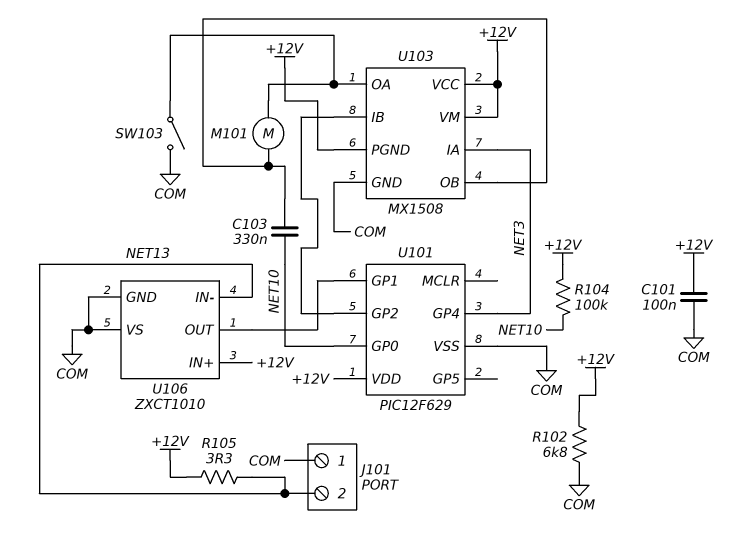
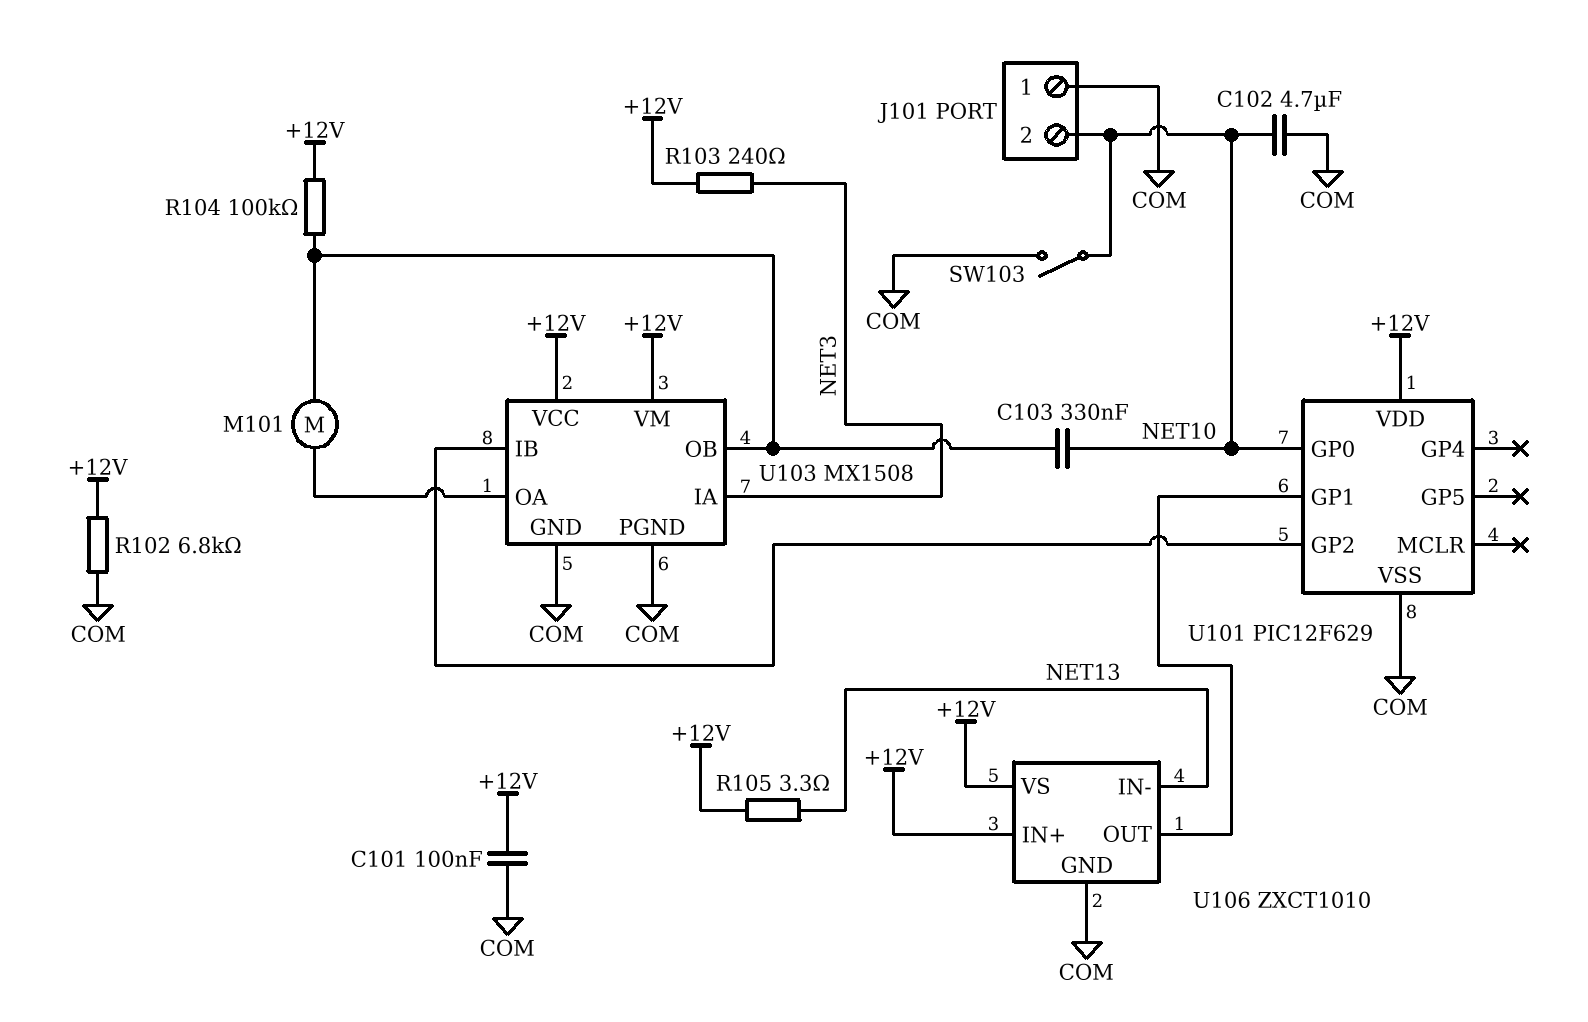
C102: none -> 4.7uF (COM, NET10)
J101 pin 2: NET13 -> NET10
R103: none -> 240 (+12V, NET3)
R104: 100k (+12V, NET10) -> 100k (+12V, U103/OB)
SW103: switch (COM, U103/OA) -> switch (COM, NET10)
U101 pin GP4: NET3 -> none
U103 pin PGND: +12V -> COM
U106 pin VS: COM -> +12V

